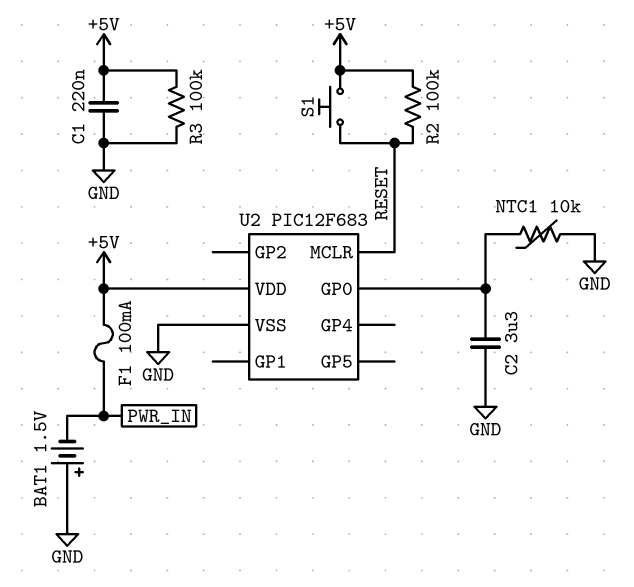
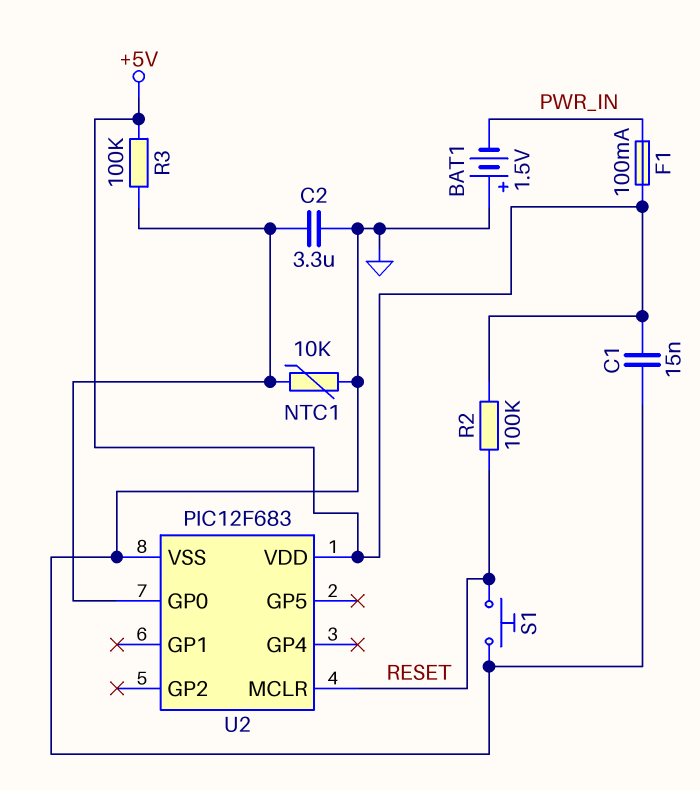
C1: 220nF (+5V, GND) -> 15nF (+5V, GND)
R3: 100k (+5V, GND) -> 100k (+5V, U2/GP0)
S1: button (+5V, RESET) -> button (GND, RESET)

